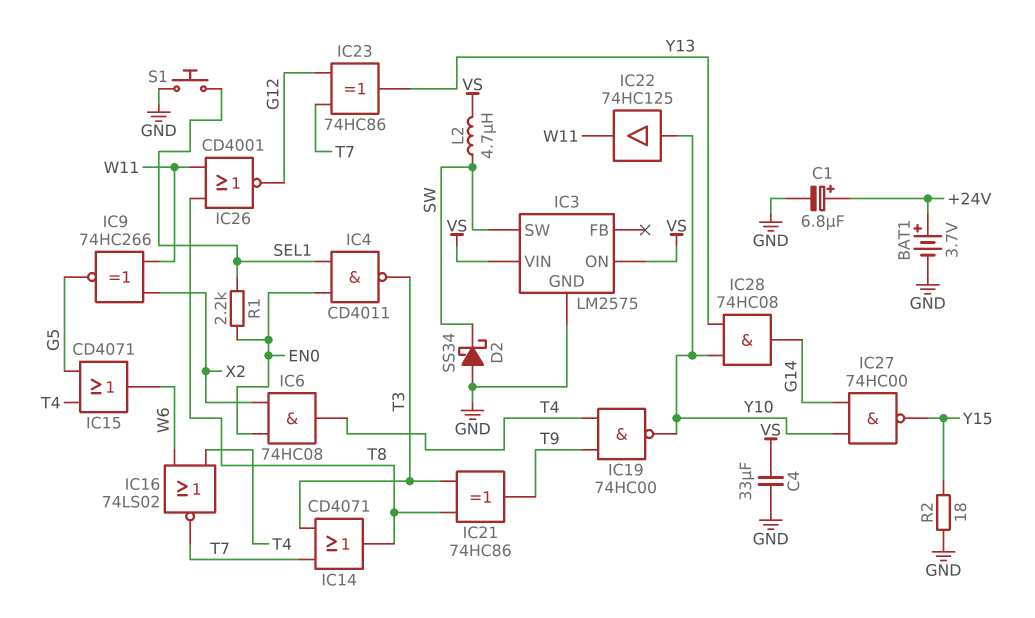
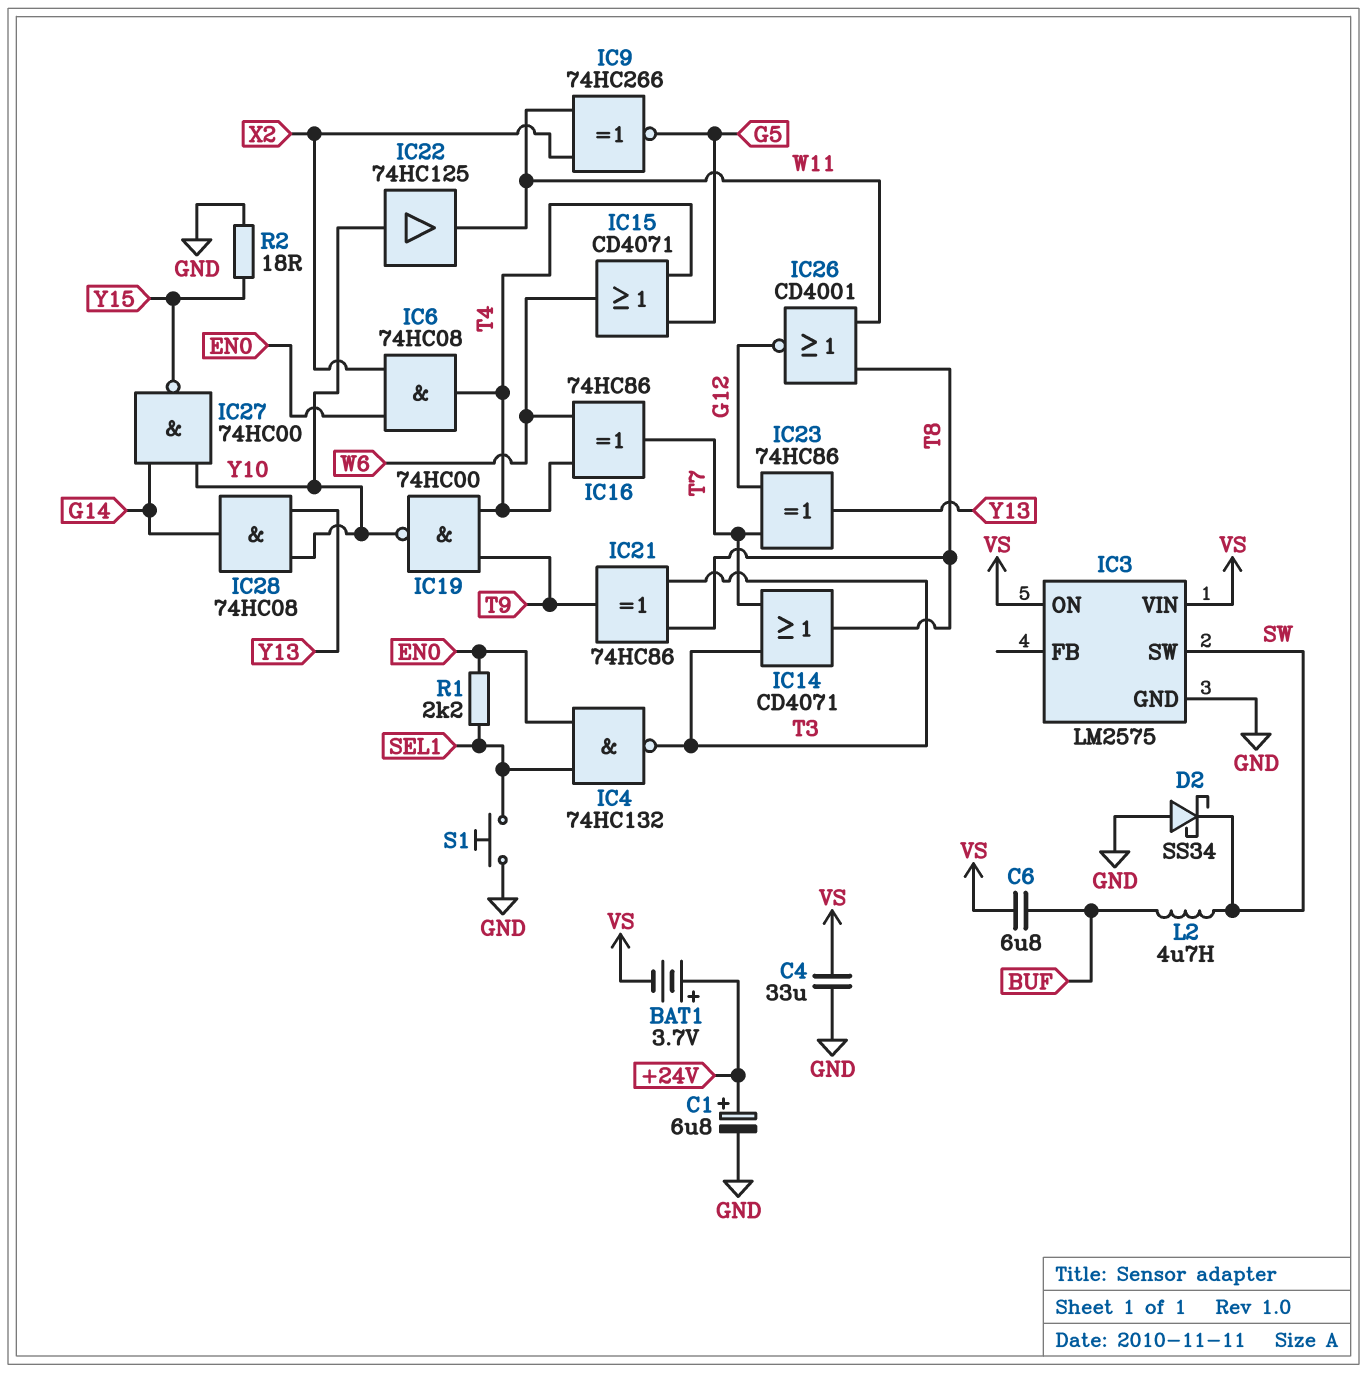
BAT1: 3.7V (plus +24V, minus GND) -> 3.7V (plus +24V, minus VS)
C6: none -> 6.8uF (BUF, VS)
IC4: NAND CD4011 (in EN0, in SEL1, out T3) -> NAND 74HC132 (in EN0, in SEL1, out T3)
IC16: NOR 74LS02 (in T4, in W6, out T7) -> XOR 74HC86 (in T4, in W6, out T7)
L2: 4.7uH (SW, VS) -> 4.7uH (BUF, SW)

